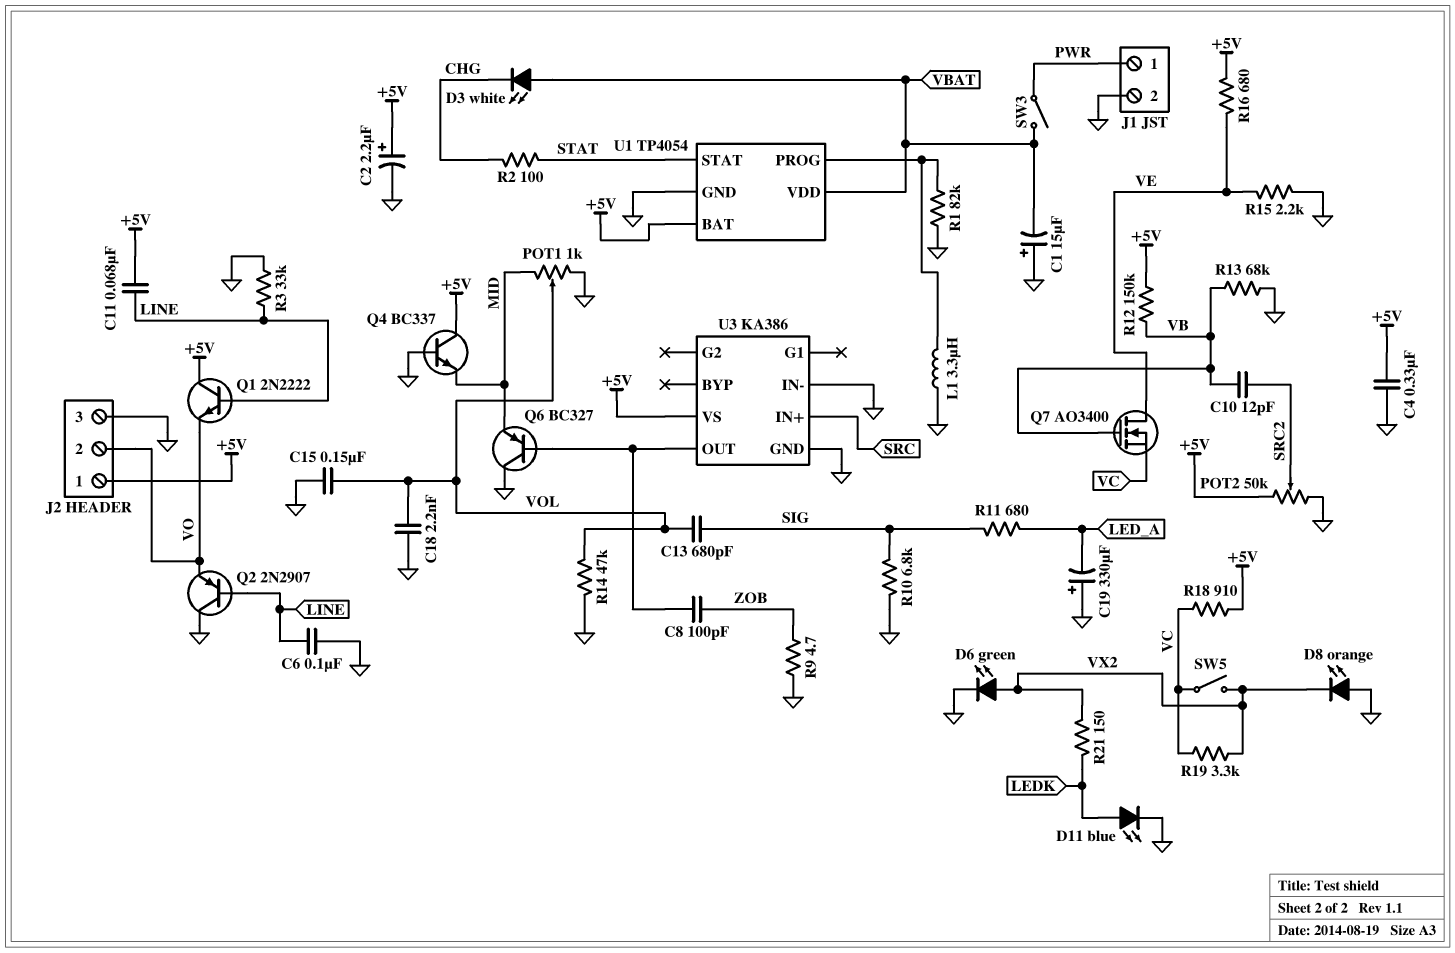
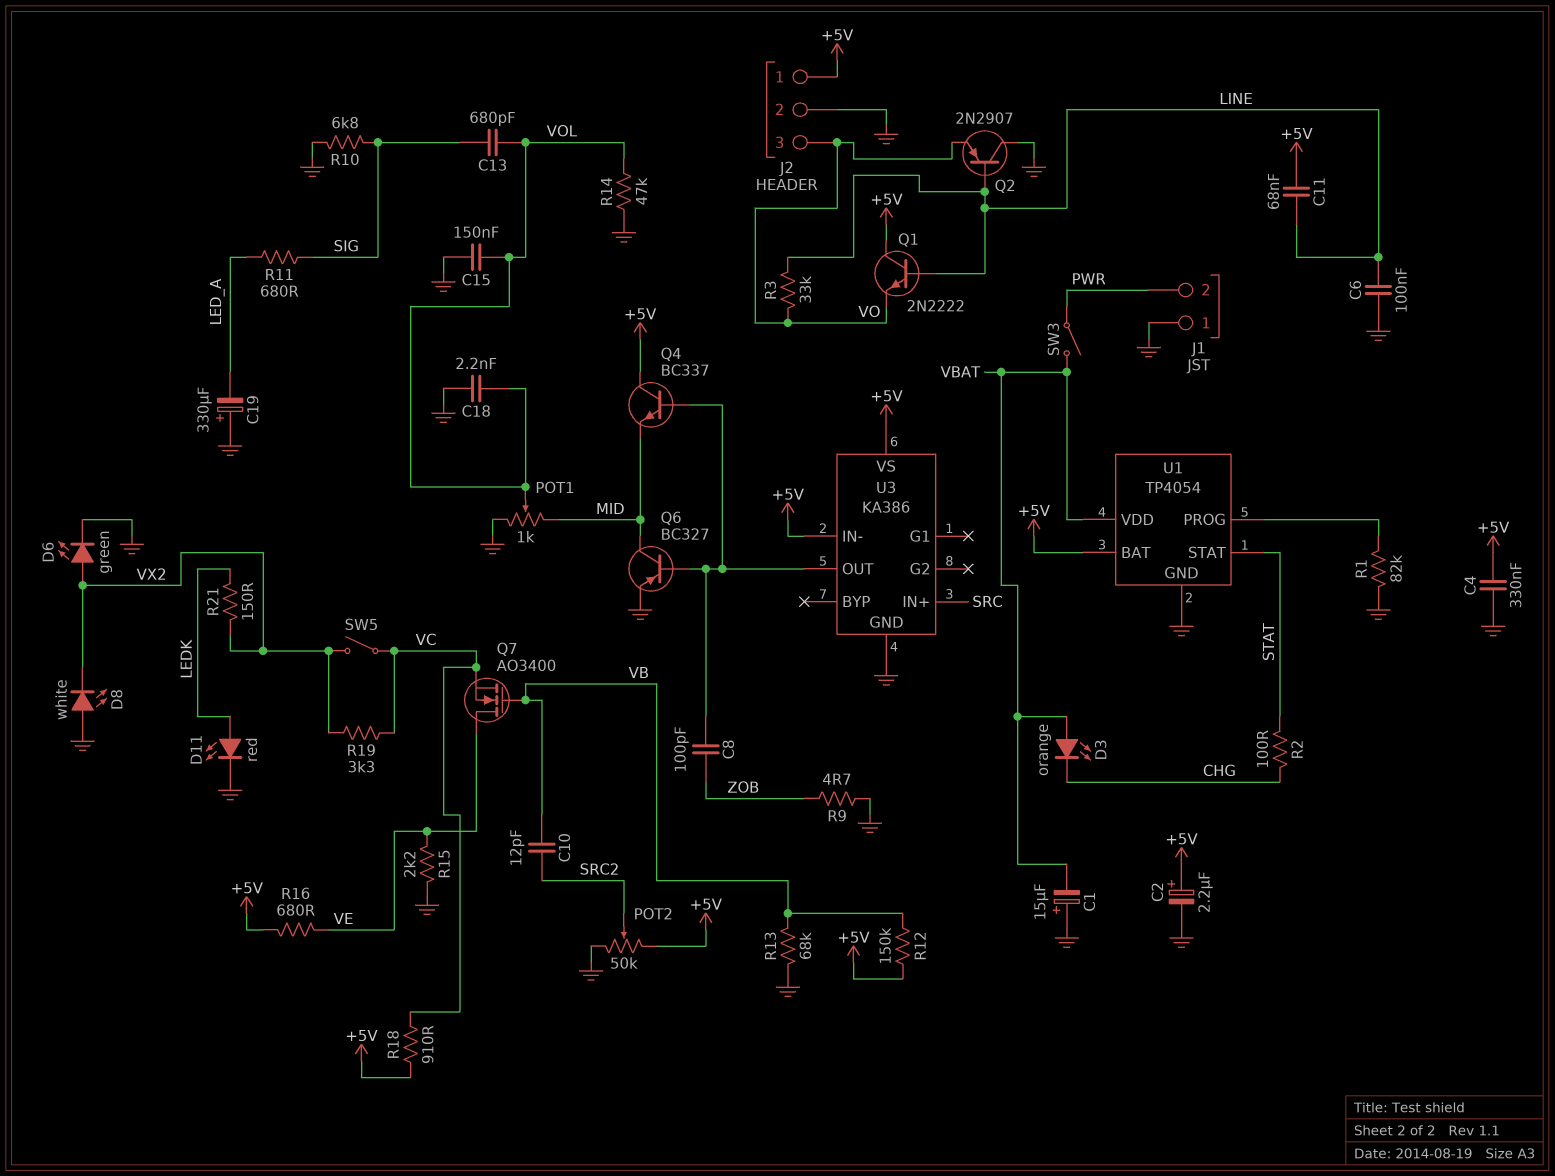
D3: LED white (A VBAT, K CHG) -> LED orange (A VBAT, K CHG)
D8: LED orange (A GND, K VX2) -> LED white (A GND, K VX2)
D11: LED blue (A LEDK, K GND) -> LED red (A LEDK, K GND)
J1 pin 1: PWR -> GND
J1 pin 2: GND -> PWR
J2 pin 2: VO -> GND
J2 pin 3: GND -> VO
L1: 3.3uH (GND, U1/PROG) -> none
Q4: NPN BC337 (B GND, C +5V, E MID) -> NPN BC337 (B U3/OUT, C +5V, E MID)
Q6: PNP BC327 (B U3/OUT, C GND, E MID) -> PNP BC327 (B U3/OUT, C MID, E GND)
R3: 33k (GND, LINE) -> 33k (LINE, VO)
U3 pin IN-: GND -> +5V

